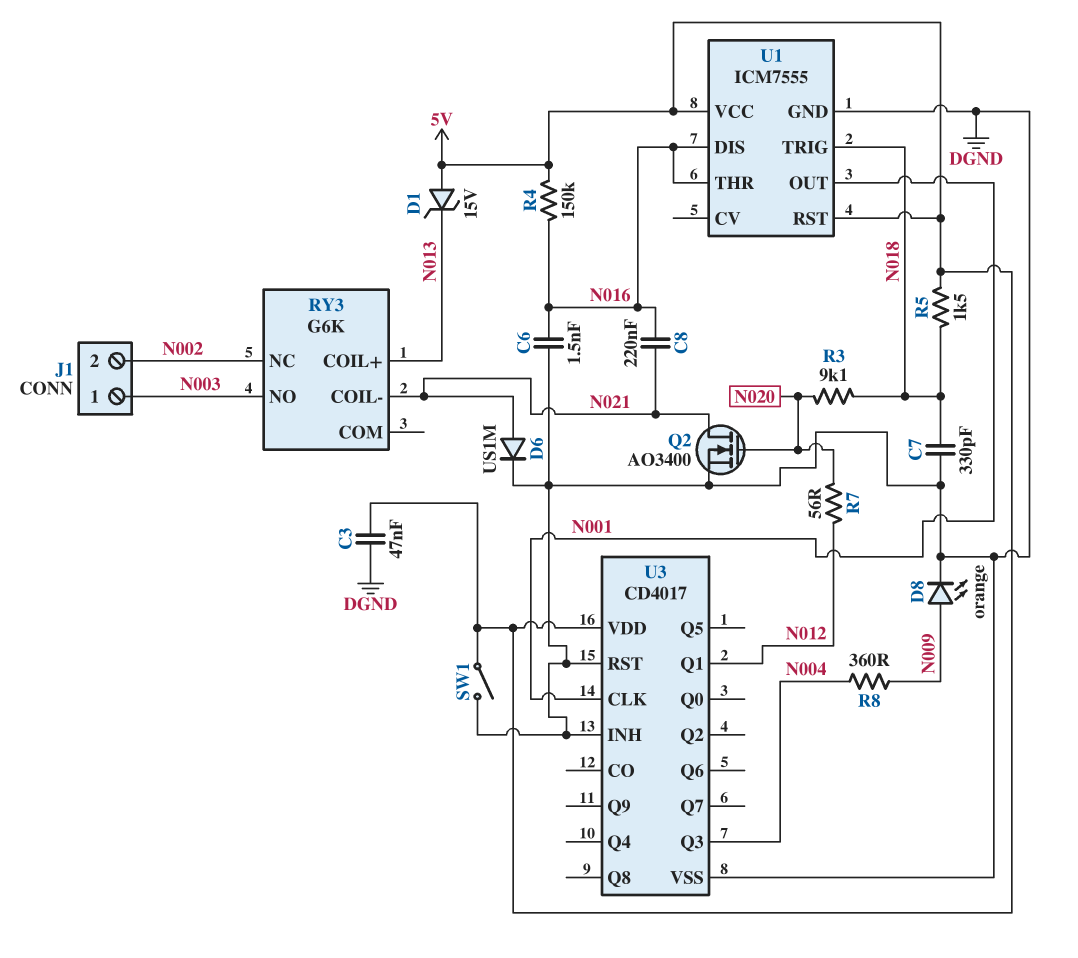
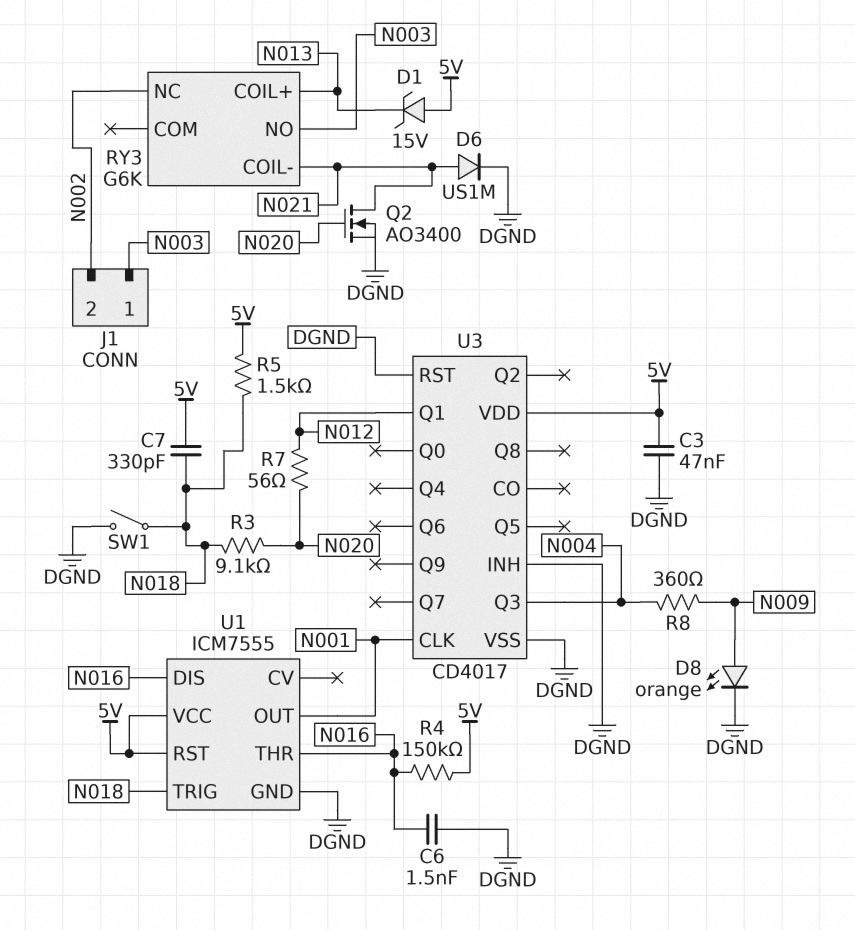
C7: 330pF (DGND, N018) -> 330pF (5V, N018)
C8: 220nF (N016, N021) -> none
SW1: switch (5V, DGND) -> switch (DGND, N018)

